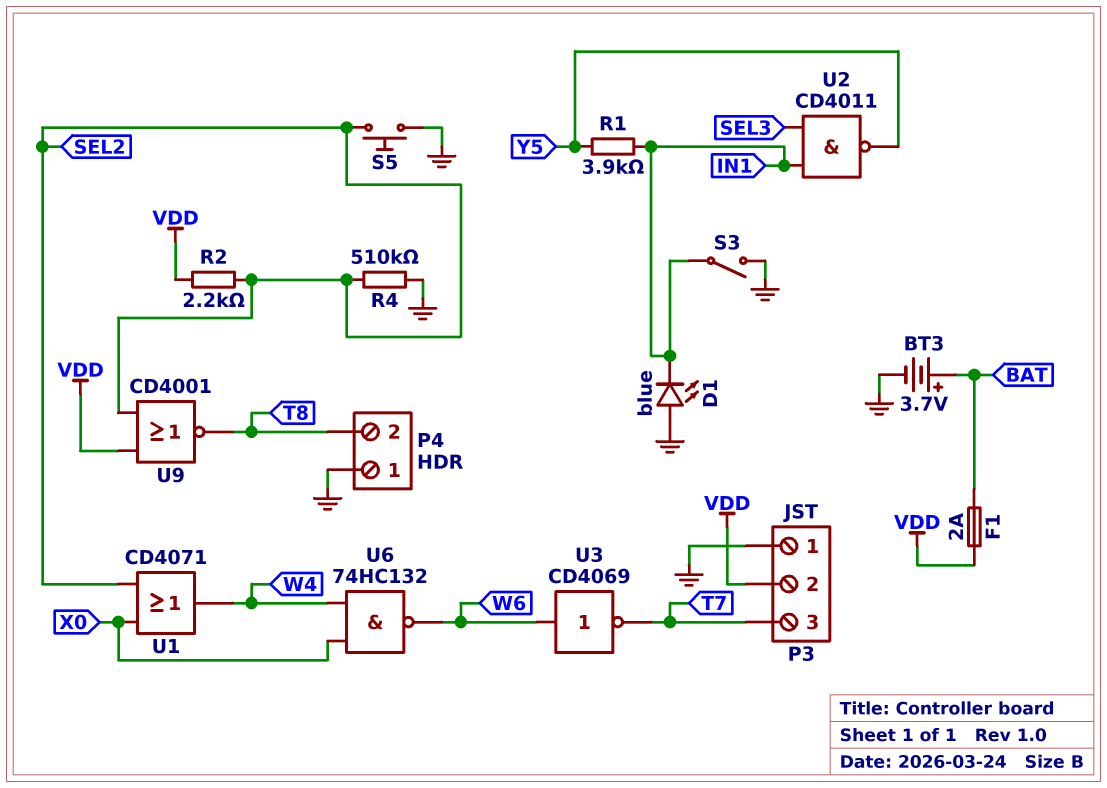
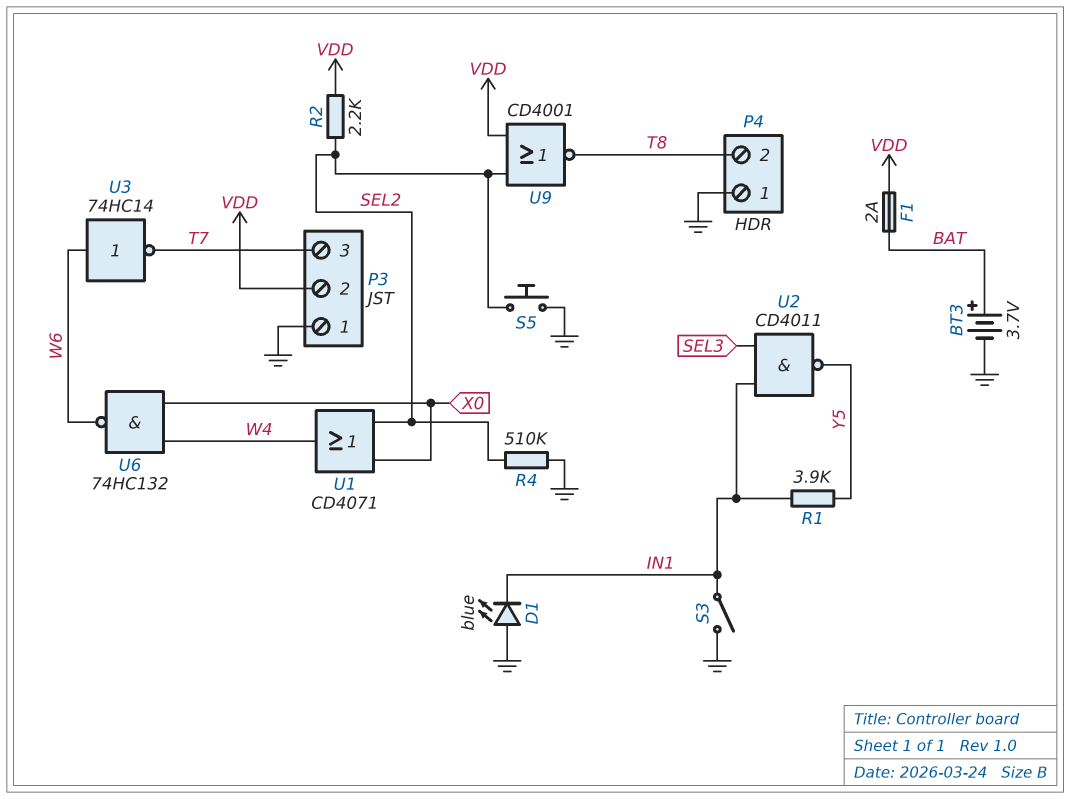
U3: NOT CD4069 (in W6, out T7) -> NOT 74HC14 (in W6, out T7)

